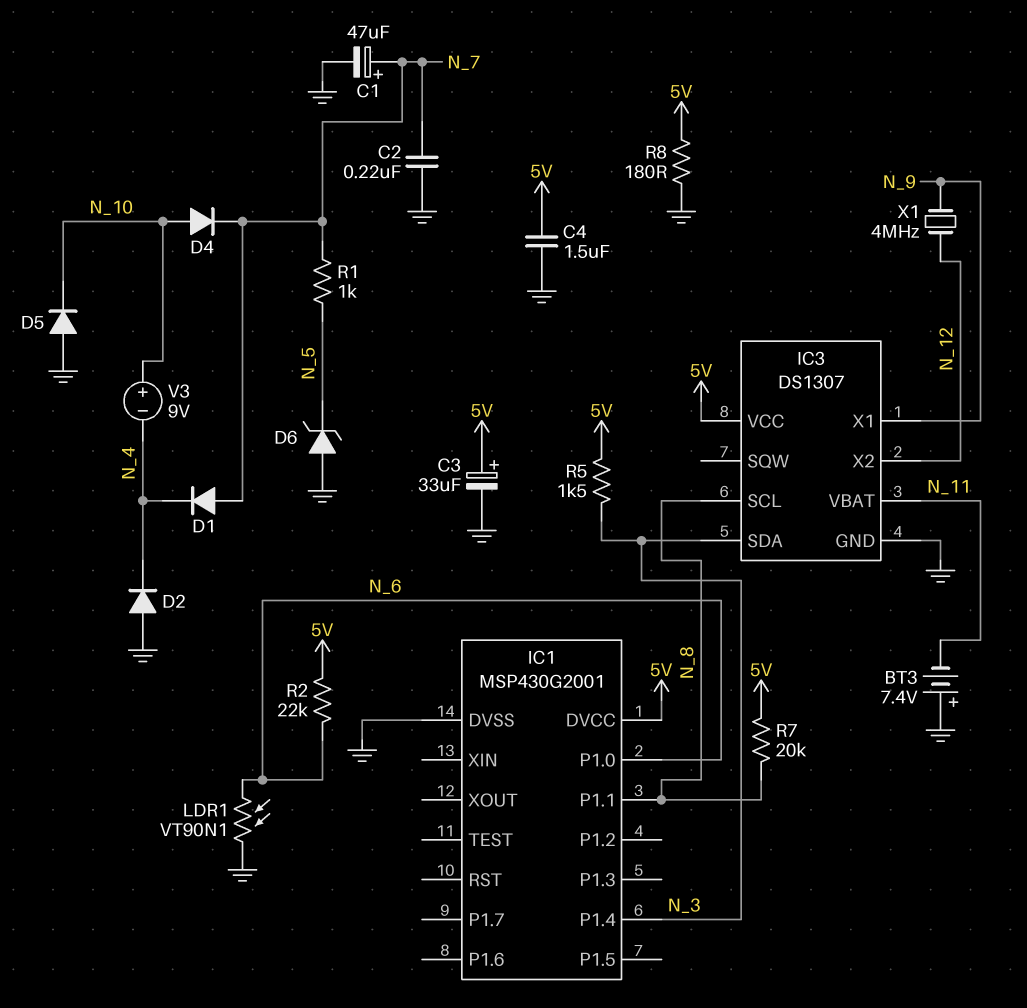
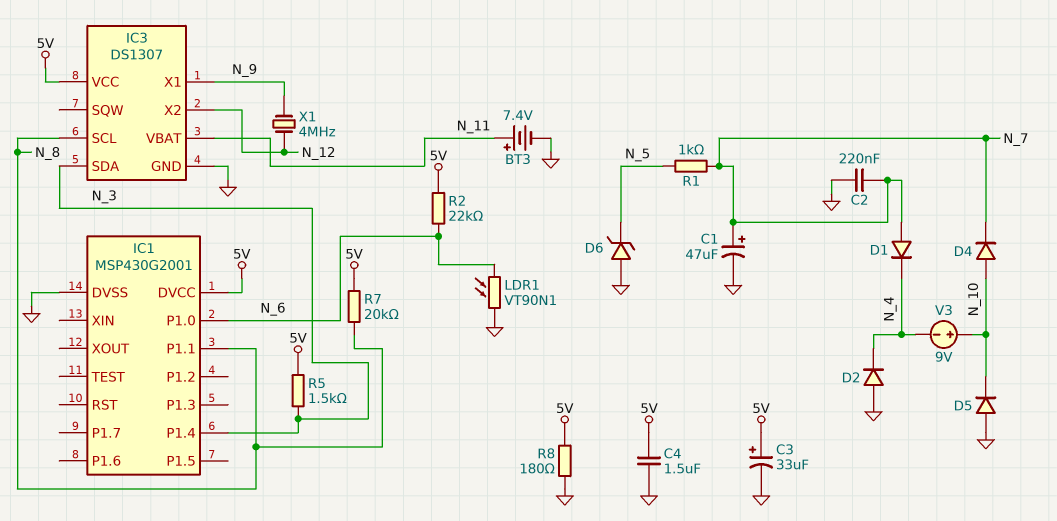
BT3: 7.4V (plus GND, minus N_11) -> 7.4V (plus N_11, minus GND)

